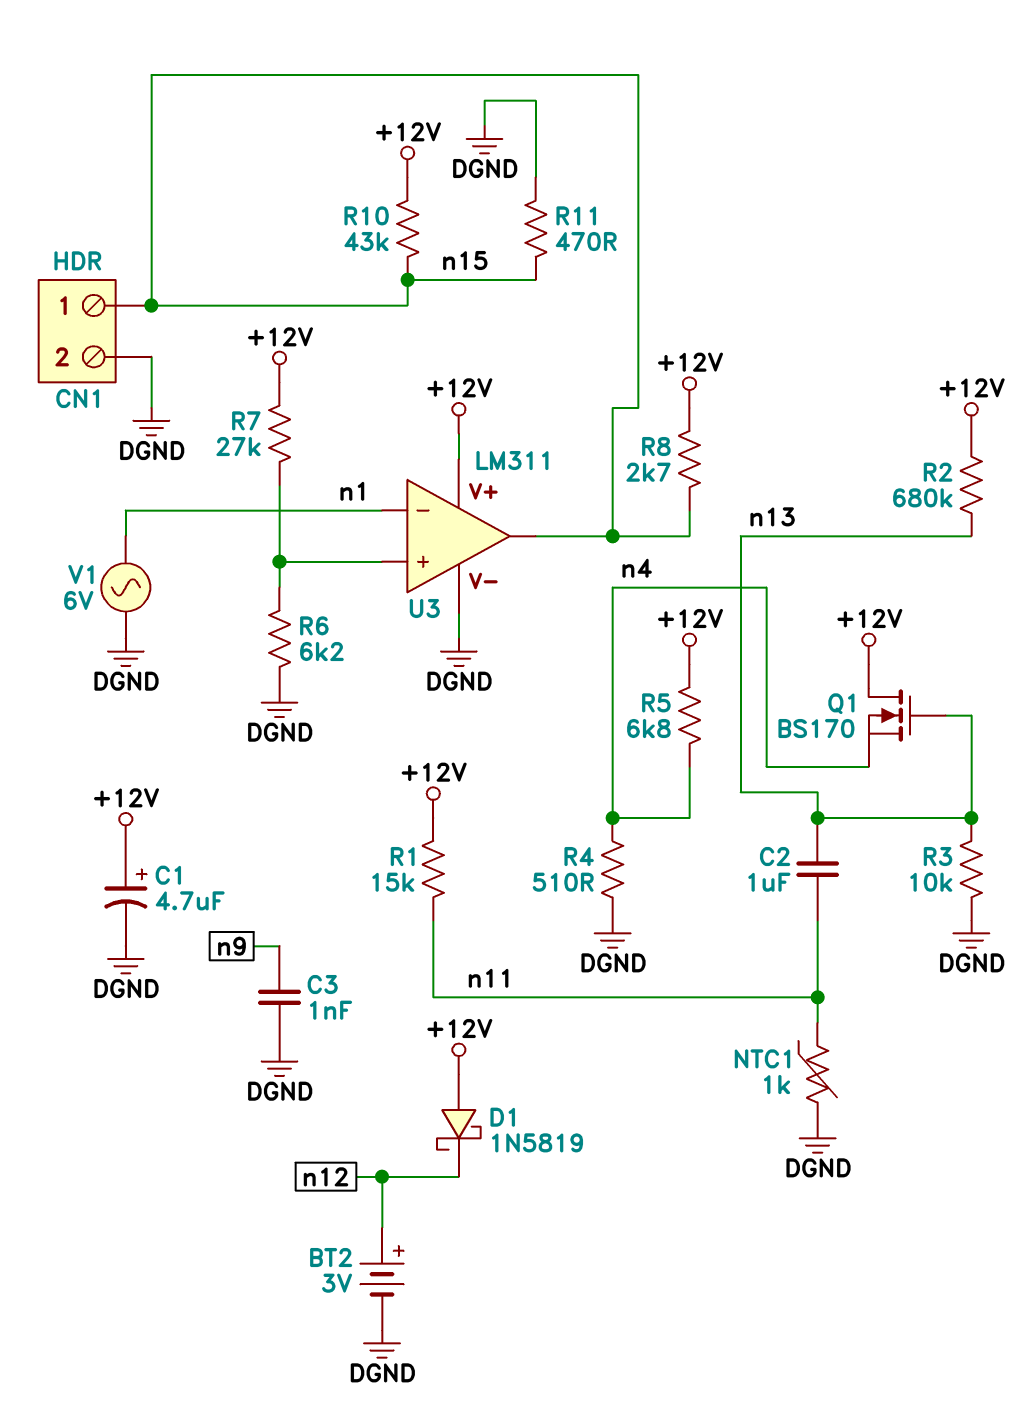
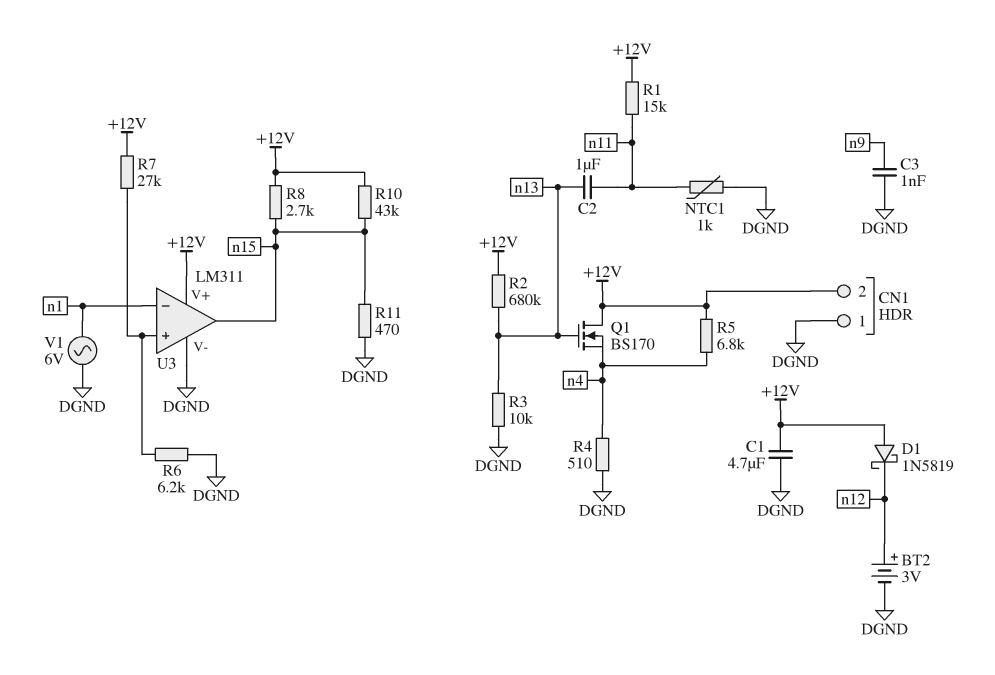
C1: 4.7uF (plus +12V, minus DGND) -> 4.7uF (+12V, DGND)
CN1 pin 1: n15 -> DGND
CN1 pin 2: DGND -> +12V

